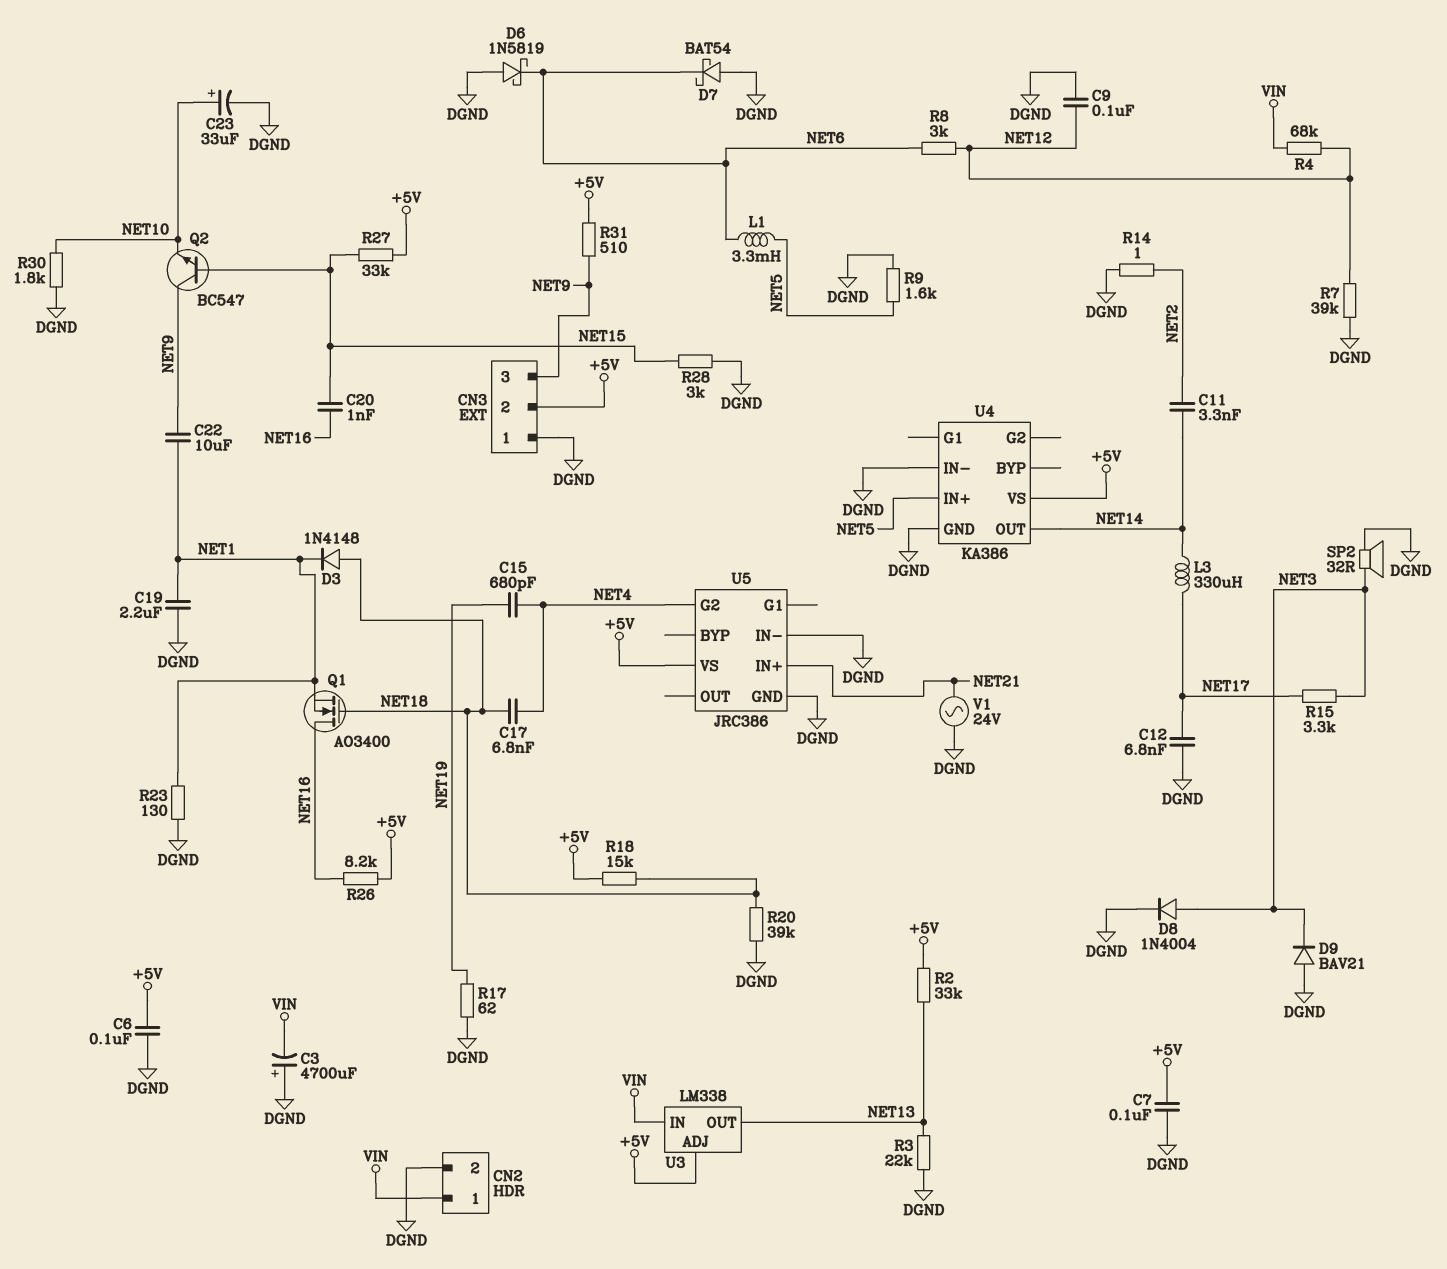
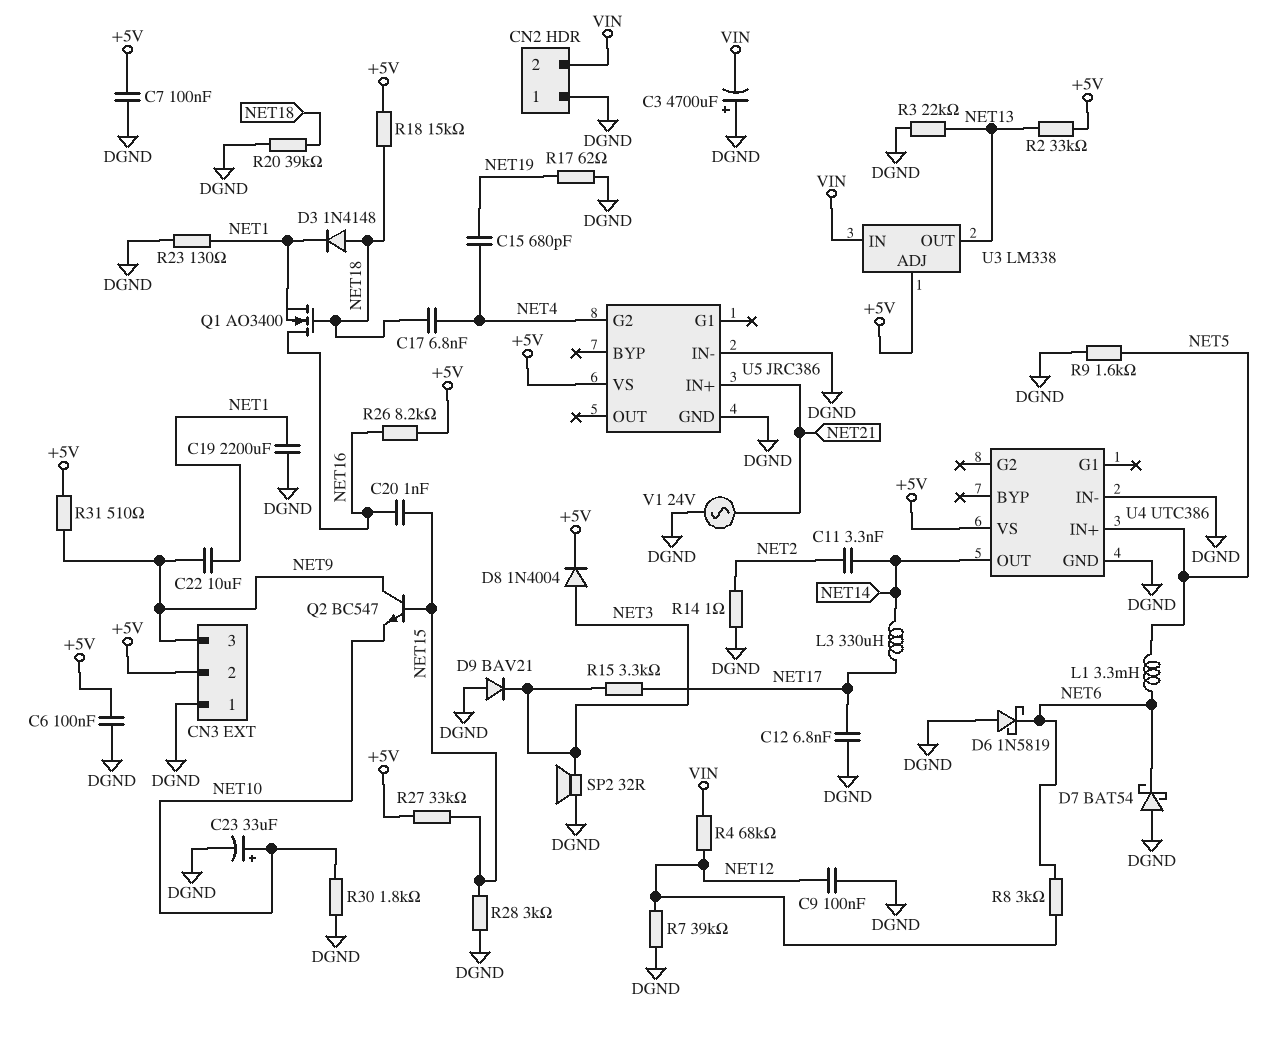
C19: 2.2uF (DGND, NET1) -> 2200uF (DGND, NET1)
CN2 pin 1: VIN -> DGND
CN2 pin 2: DGND -> VIN
D8: diode 1N4004 (A NET3, K DGND) -> diode 1N4004 (A NET3, K +5V)
U4: KA386 -> UTC386

